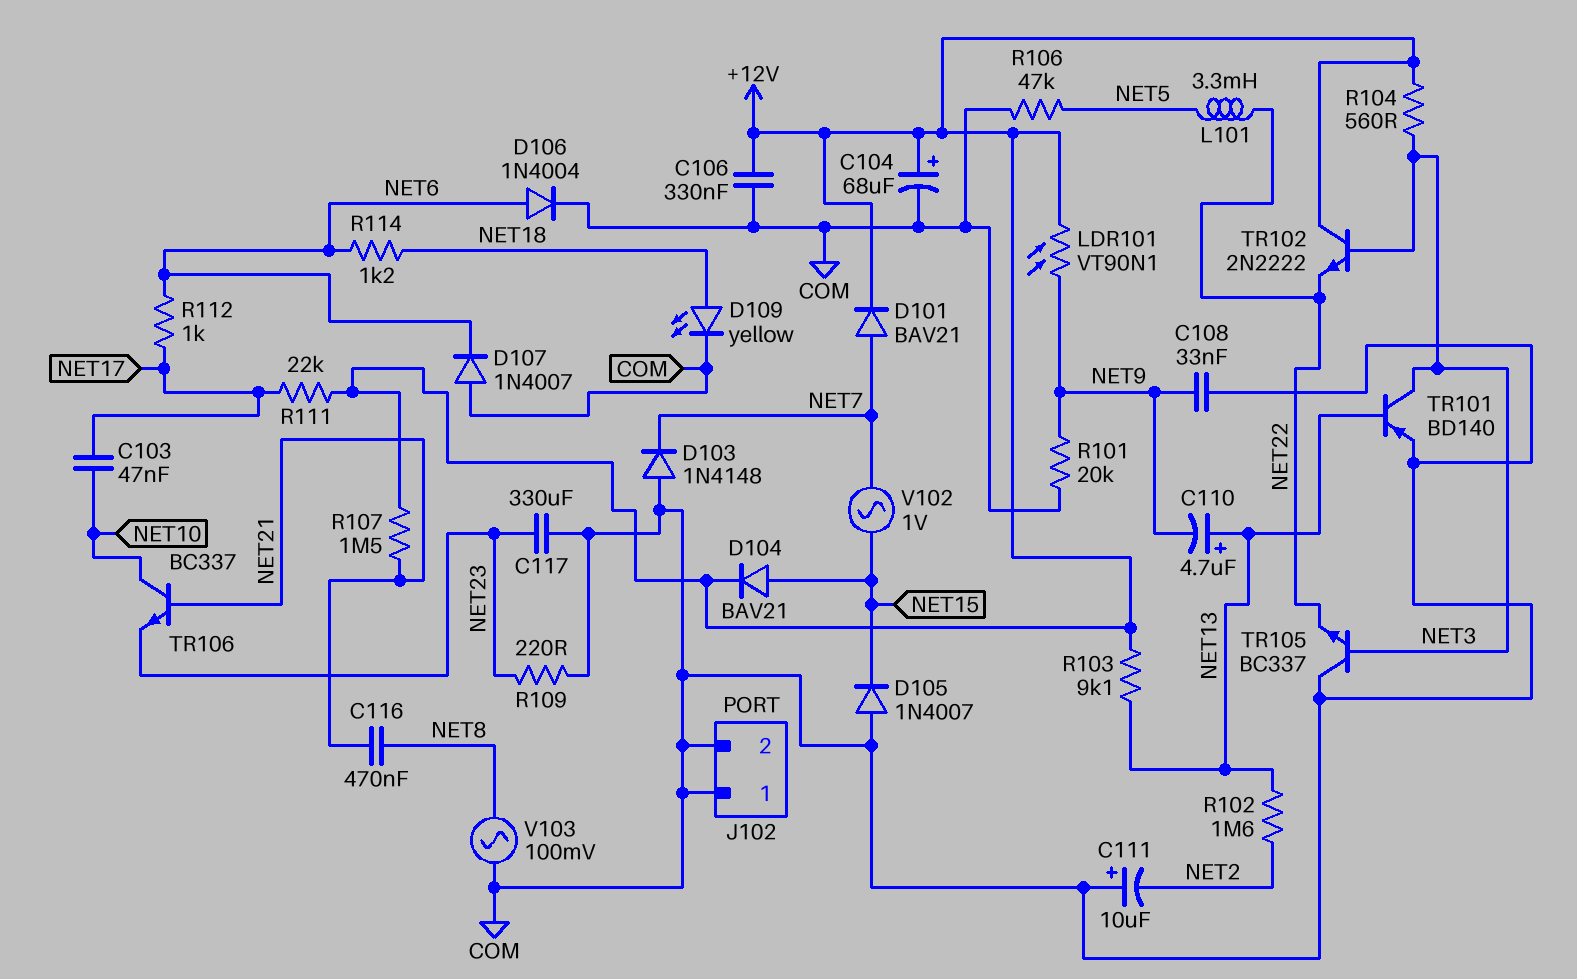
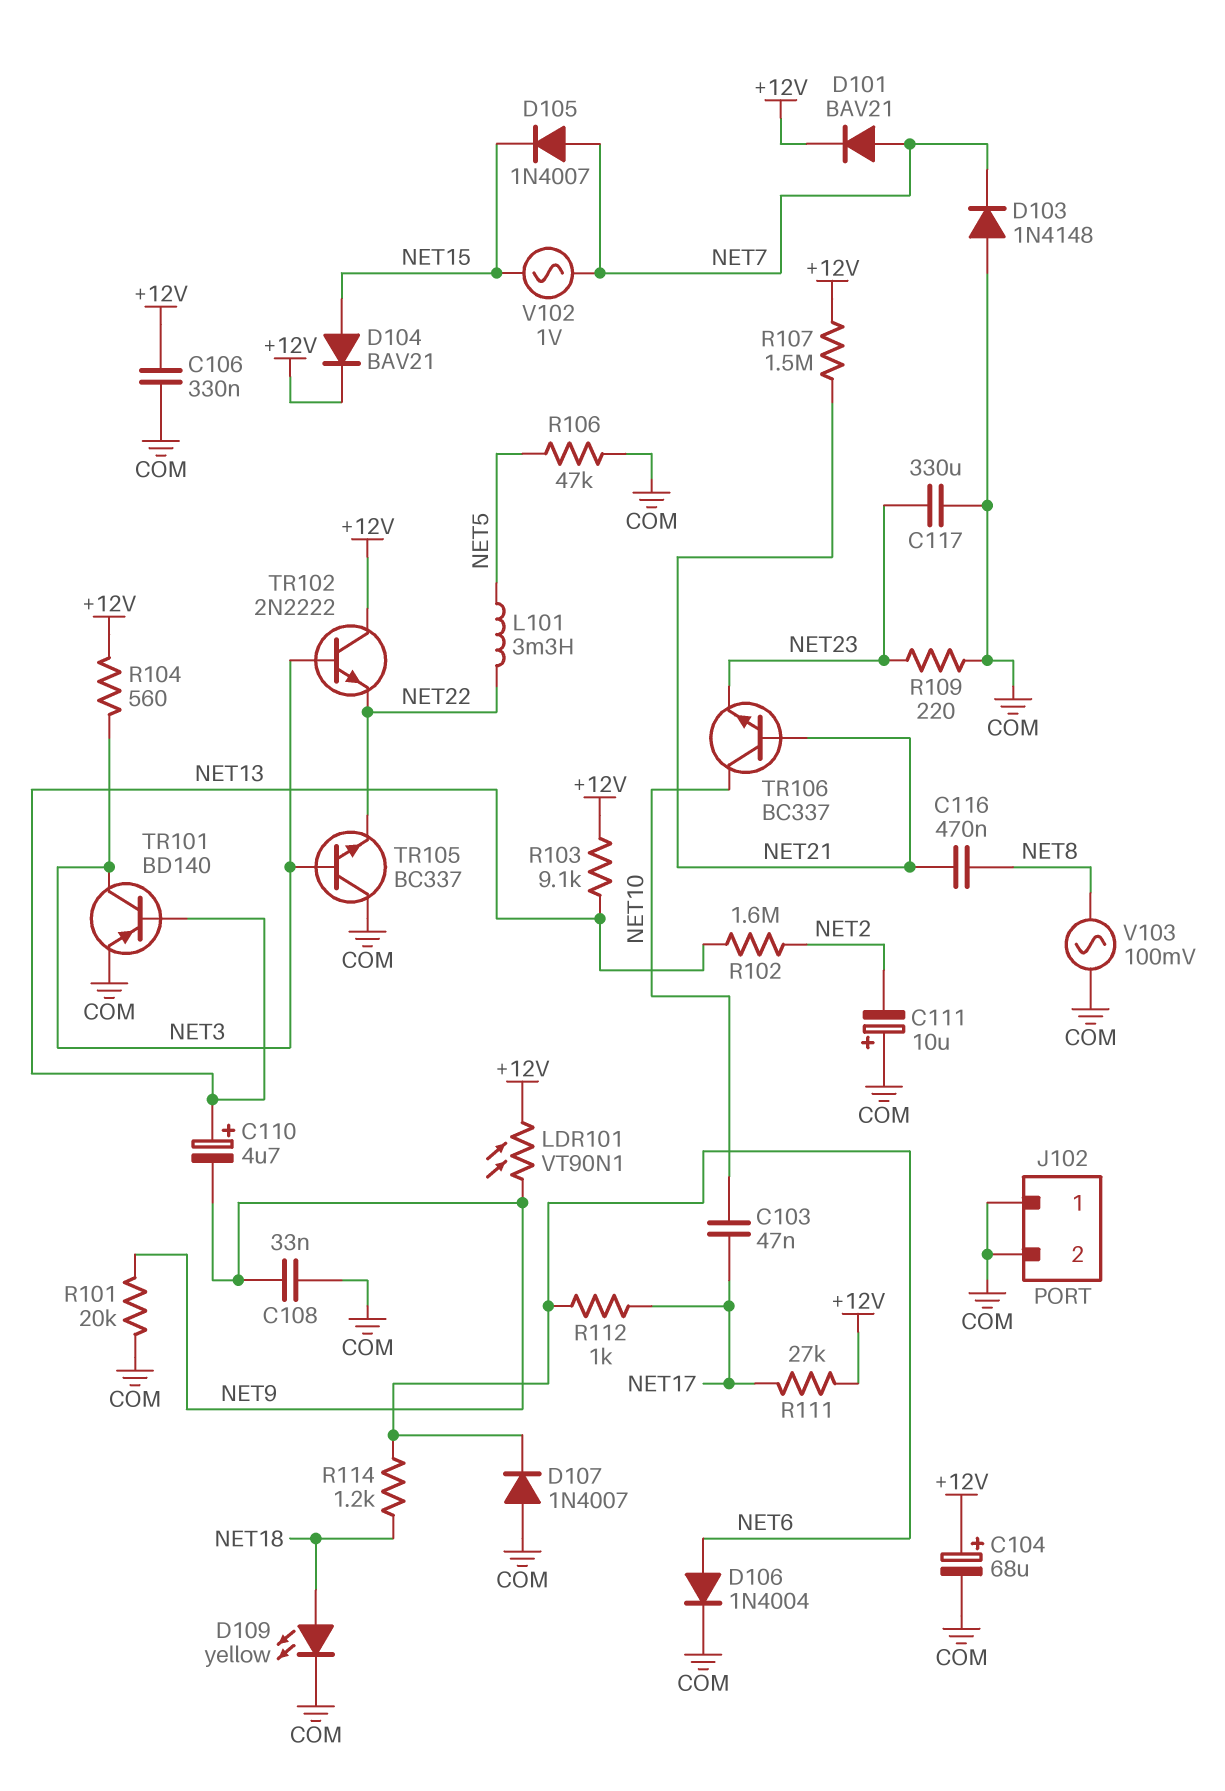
D105: diode 1N4007 (A COM, K NET15) -> diode 1N4007 (A NET7, K NET15)
R111: 22k (+12V, NET17) -> 27k (+12V, NET17)

